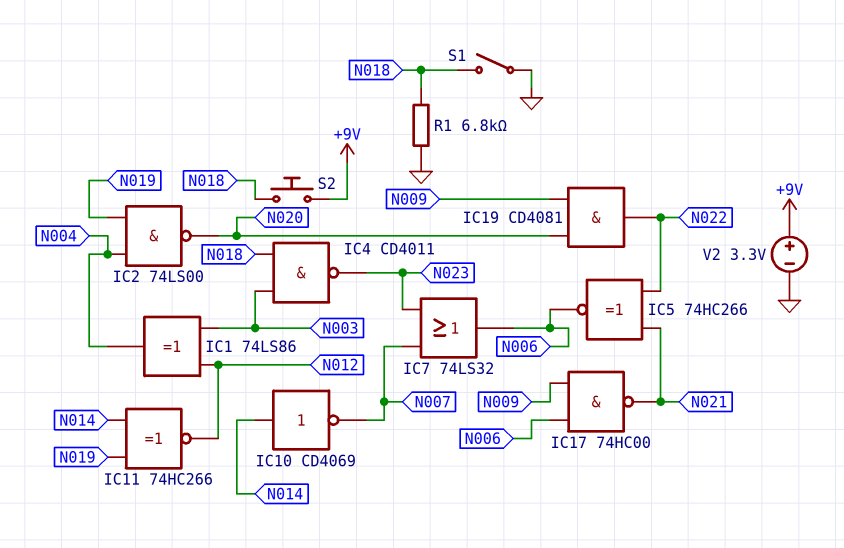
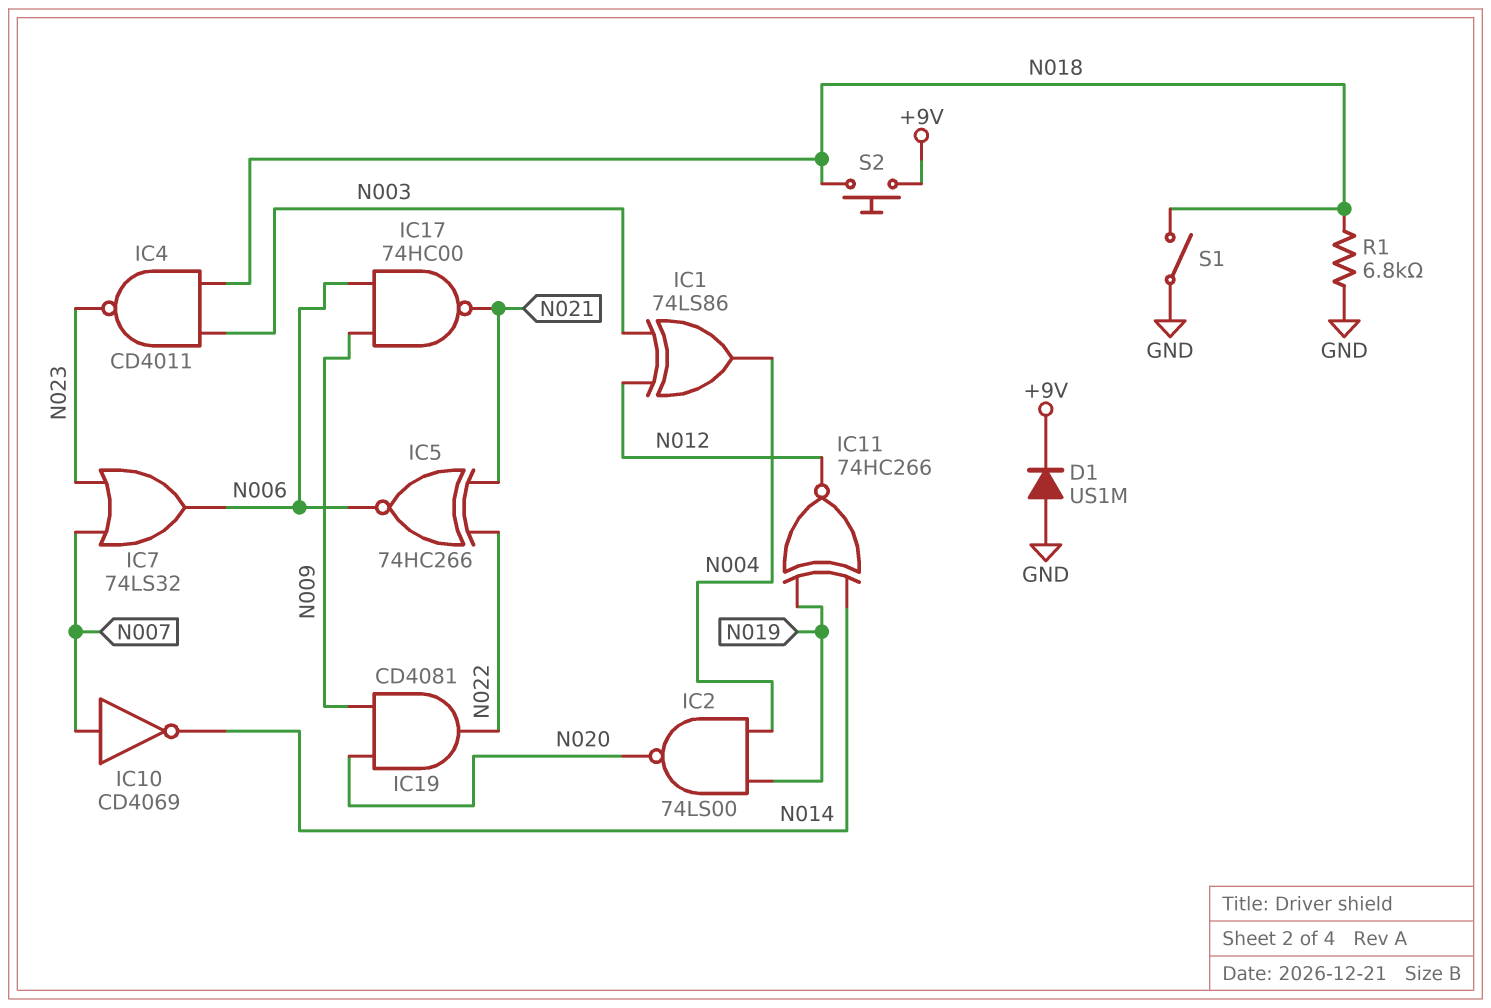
D1: none -> diode US1M (A GND, K +9V)
IC10: NOT CD4069 (in N014, out N007) -> NOT CD4069 (in N007, out N014)
V2: 3.3V (plus +9V, minus GND) -> none

